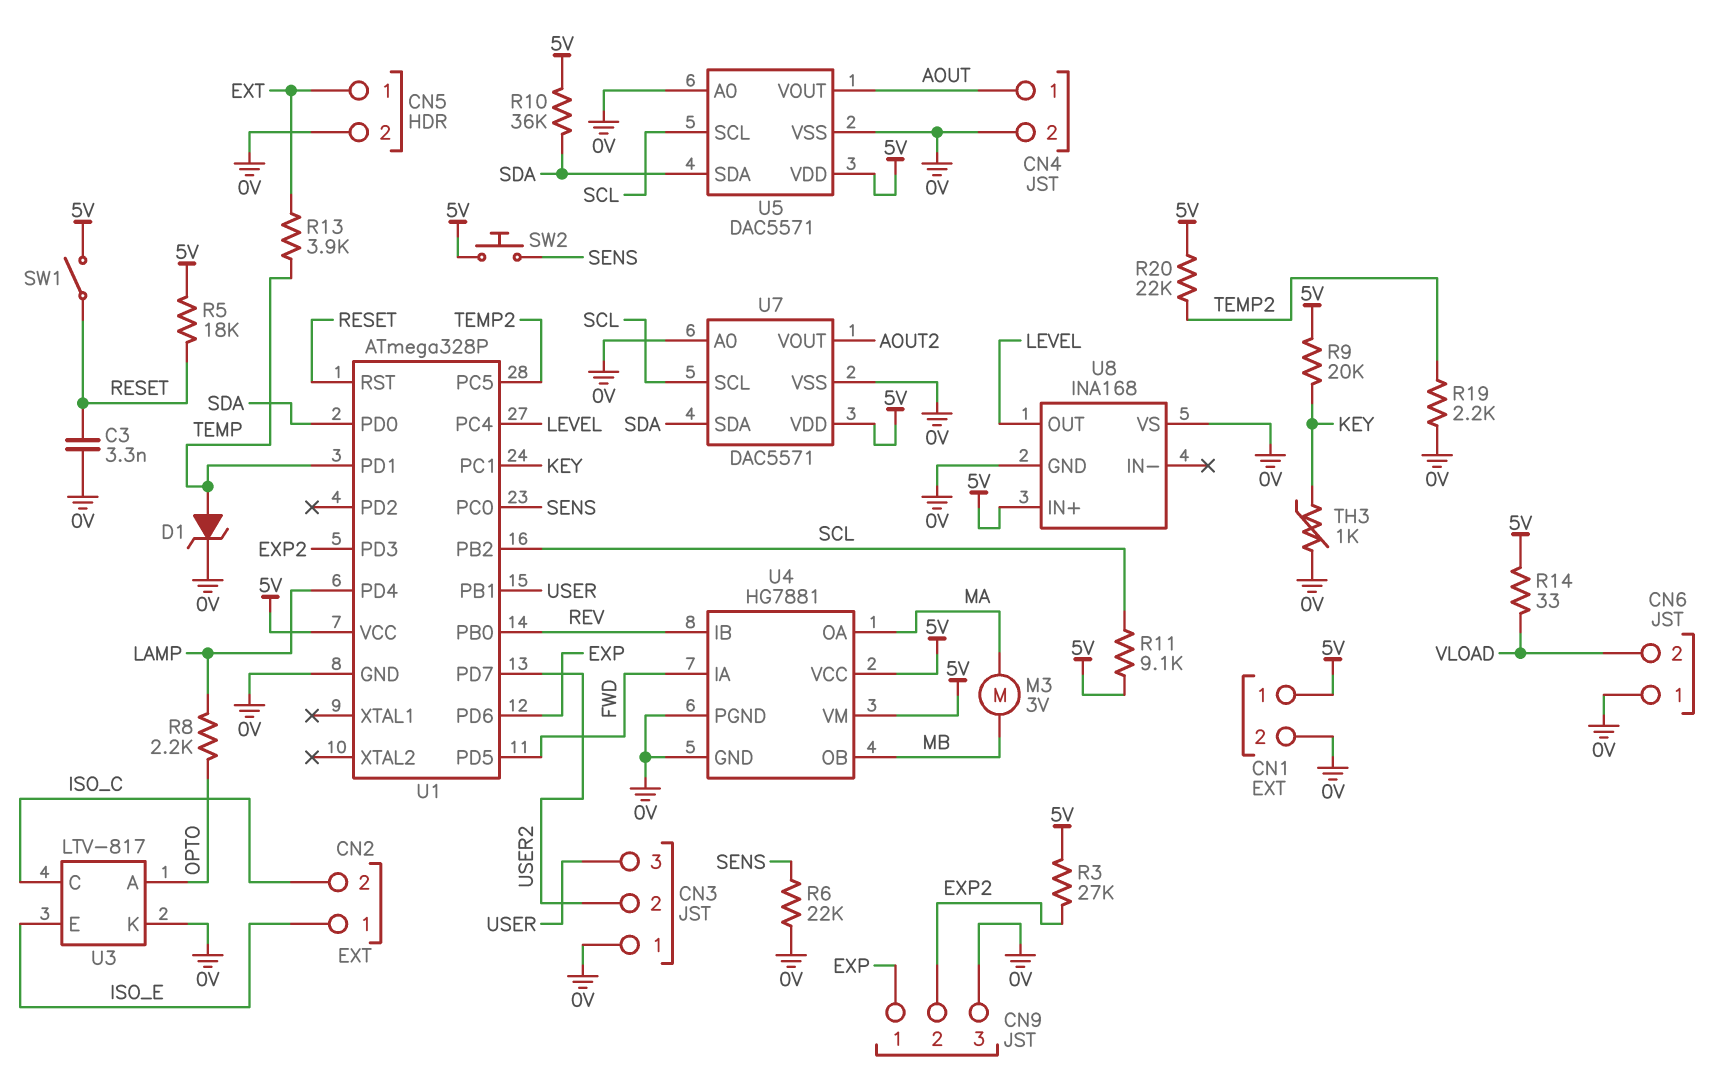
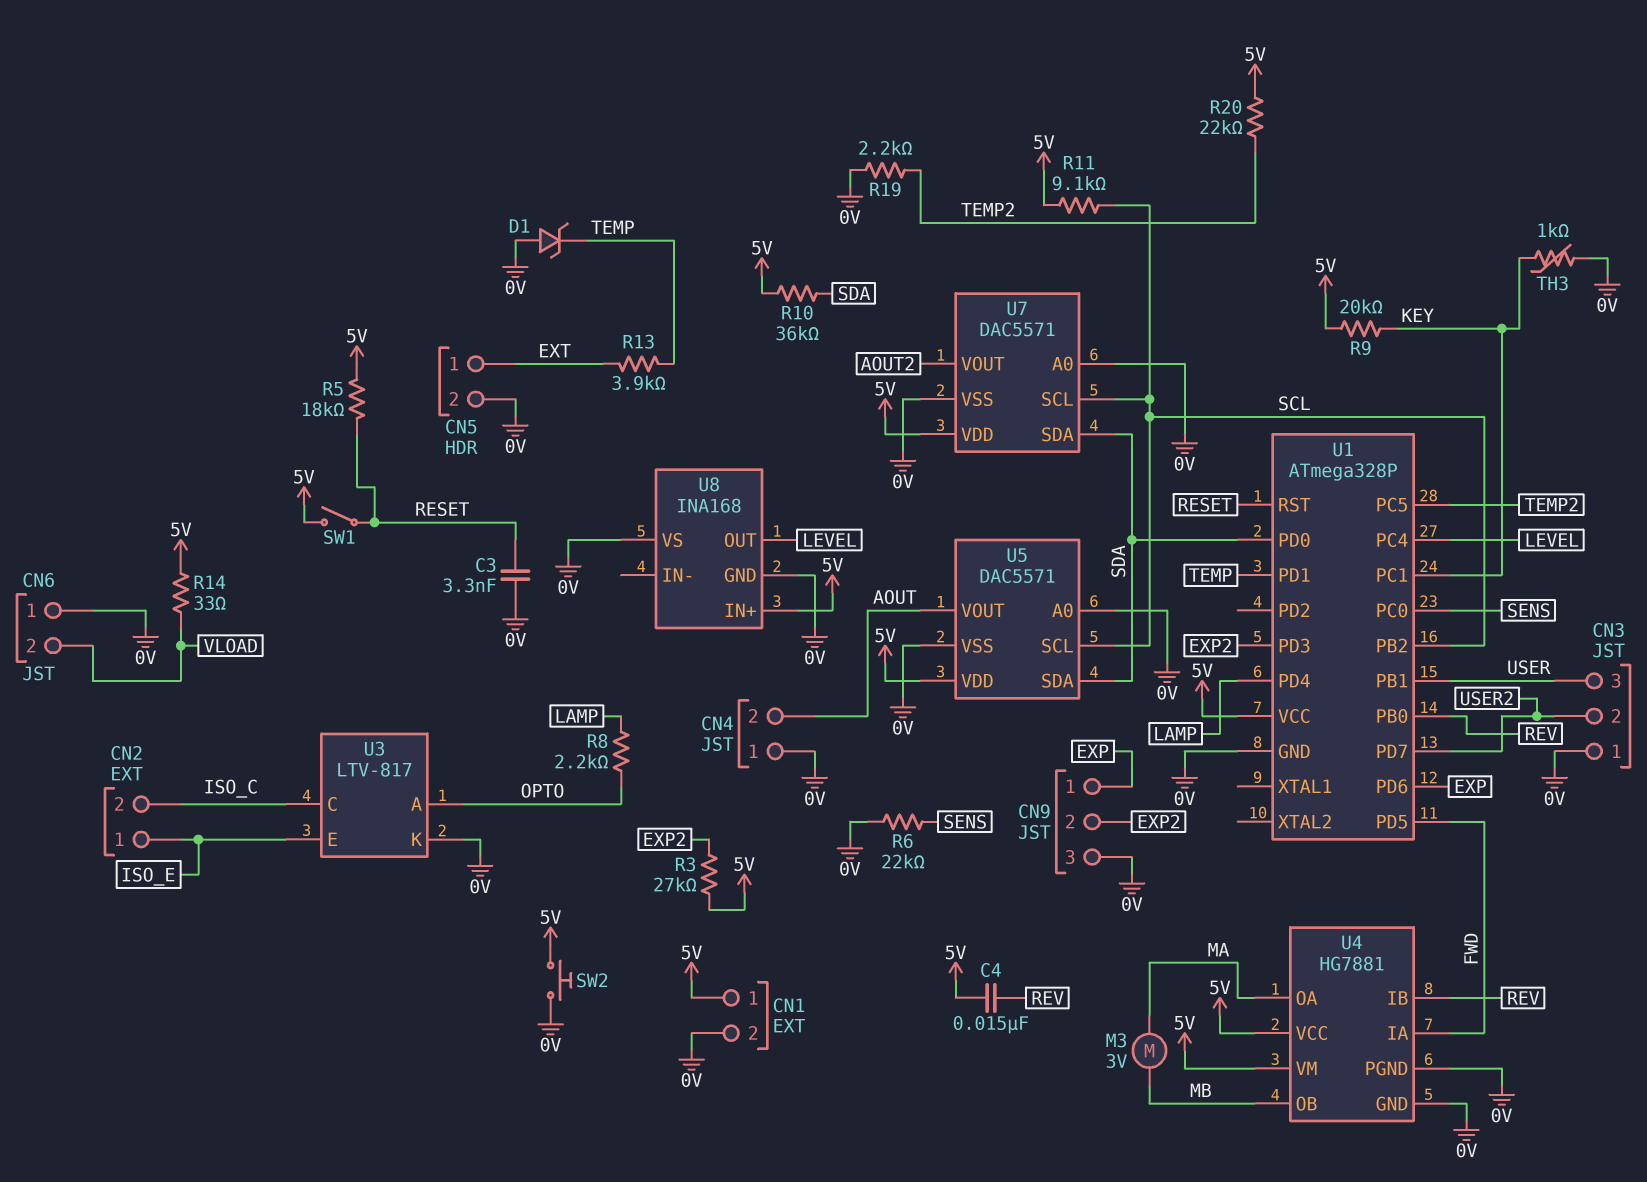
C4: none -> 15nF (5V, REV)
CN4 pin 1: AOUT -> 0V
CN4 pin 2: 0V -> AOUT
D1: zener (A TEMP, K 0V) -> zener (A 0V, K TEMP)
SW2: button (5V, SENS) -> button (0V, 5V)

